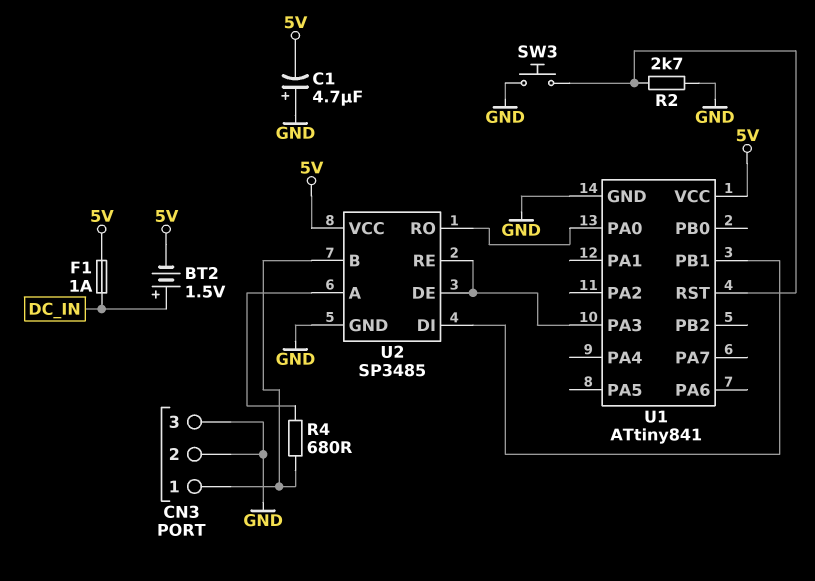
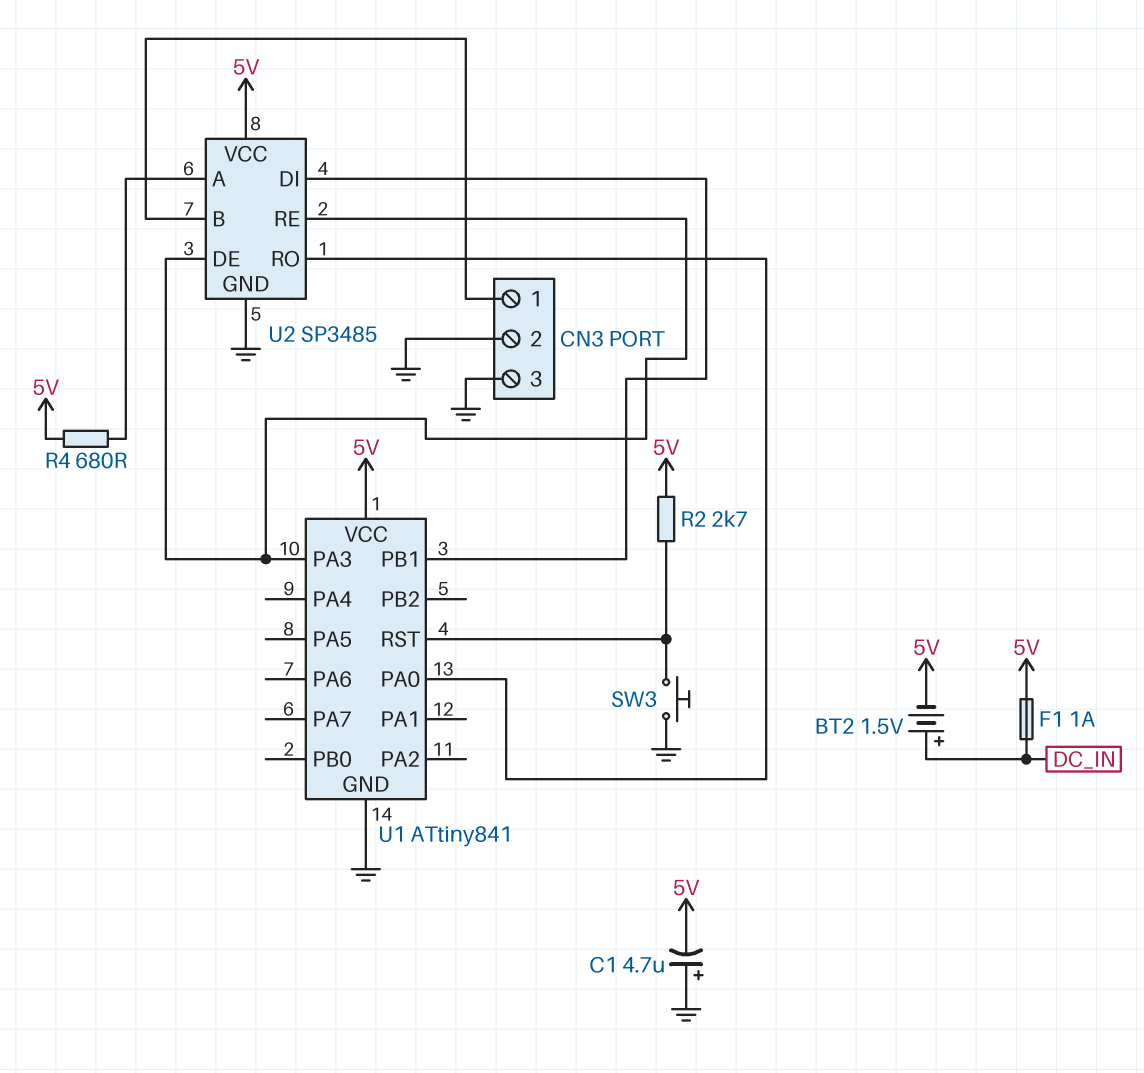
R2: 2.7k (GND, U1/RST) -> 2.7k (5V, U1/RST)
R4: 680 (CN3/1, U2/A) -> 680 (5V, U2/A)

